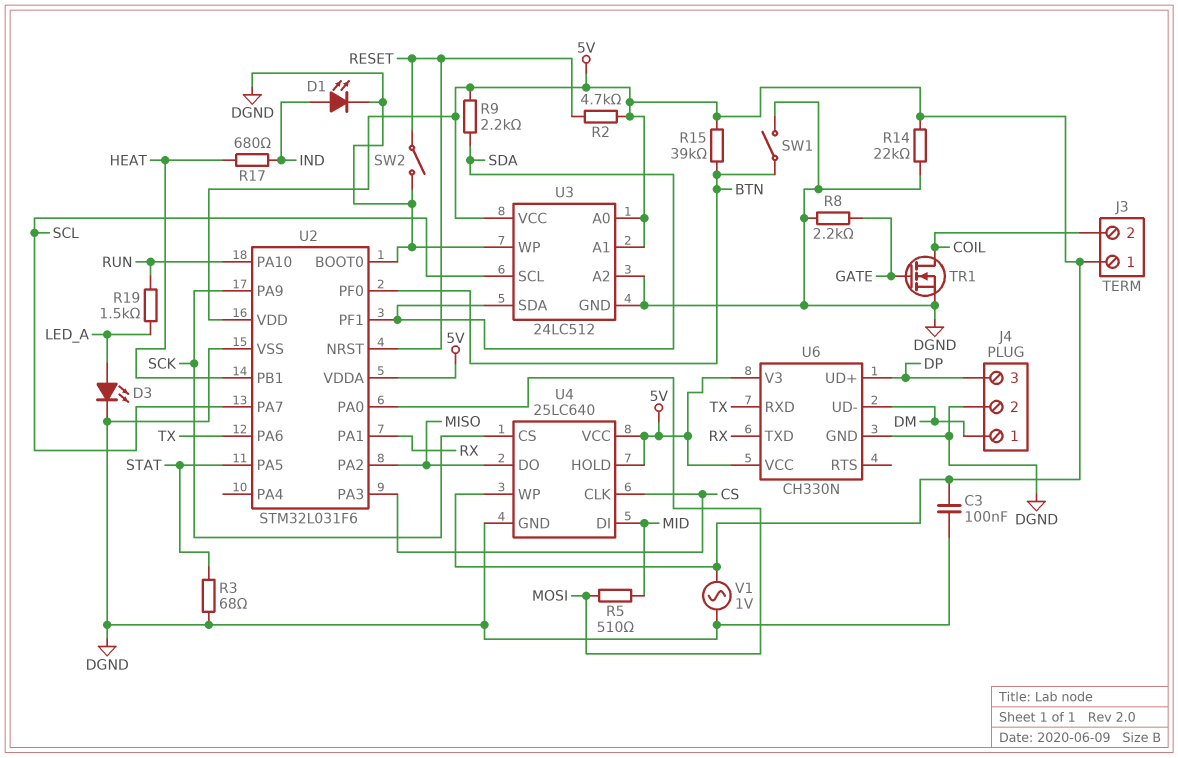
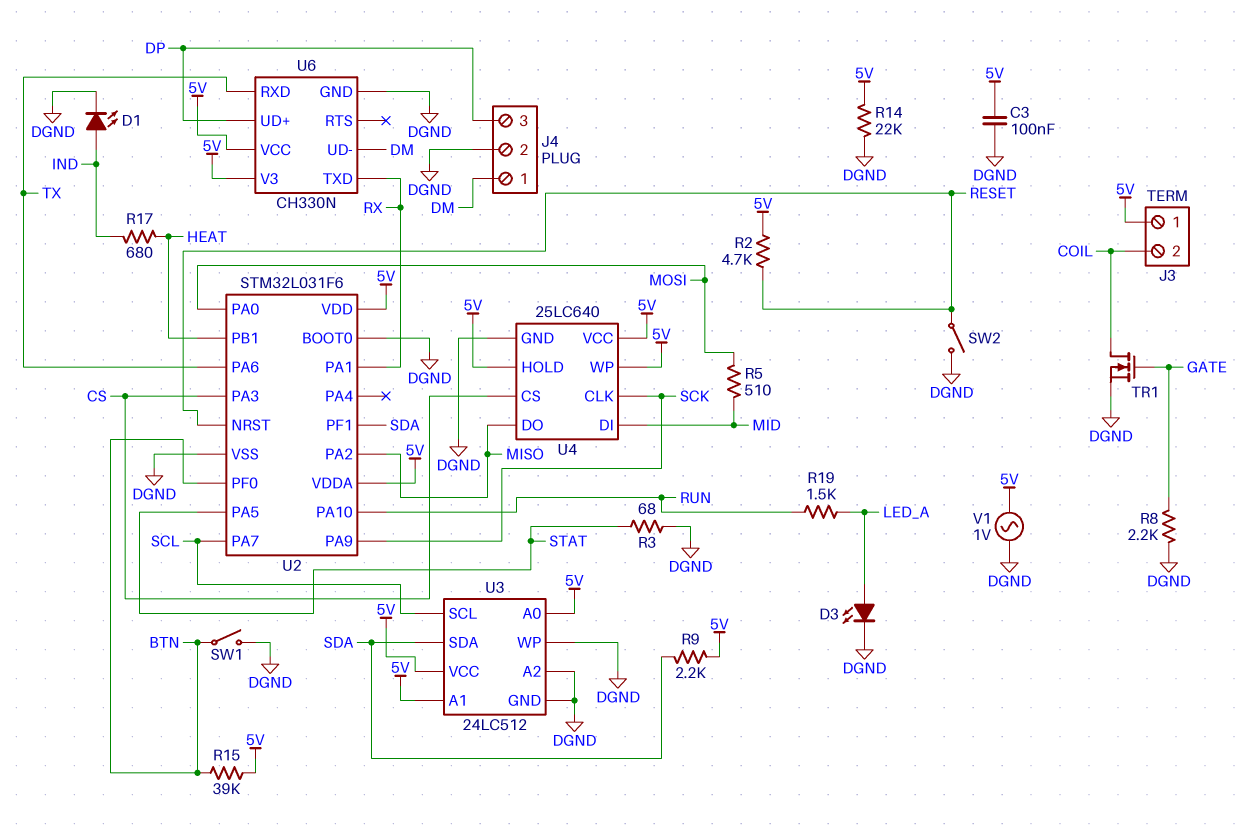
U4 pin CLK: CS -> SCK
U4 pin CS: SCK -> CS

